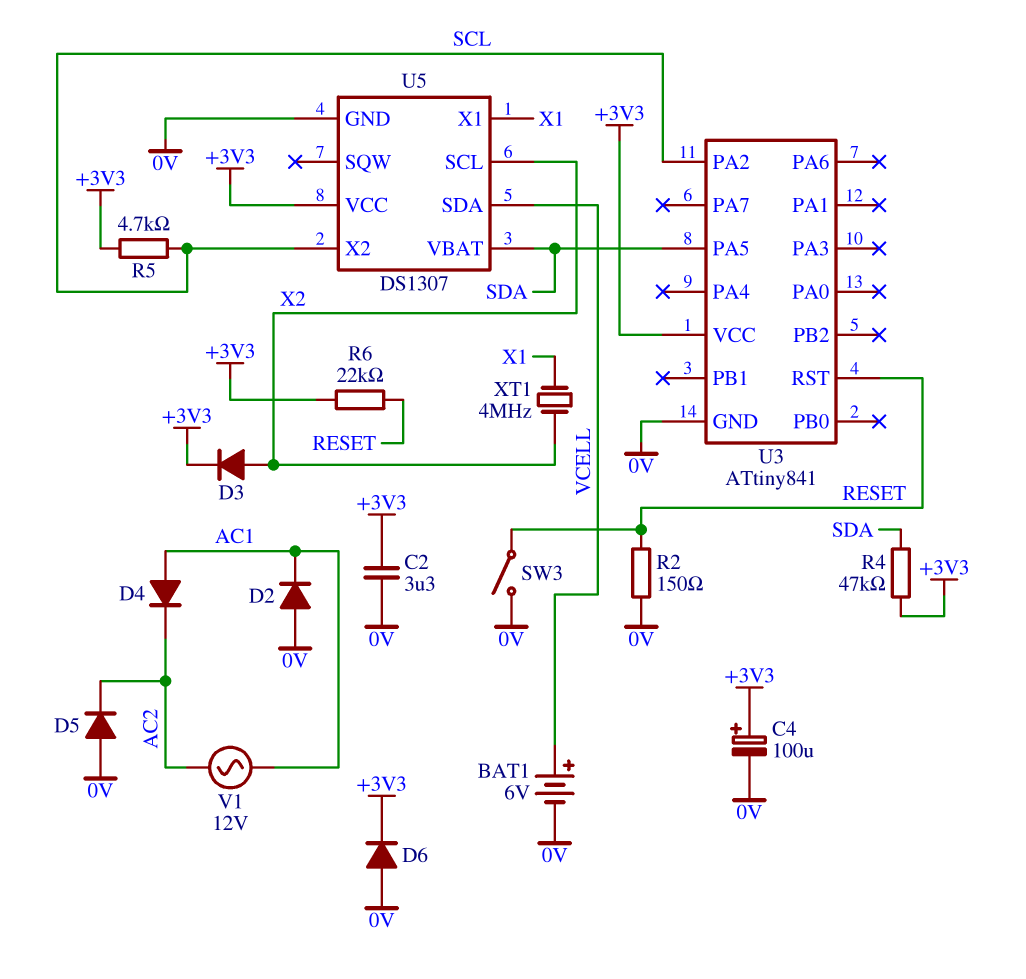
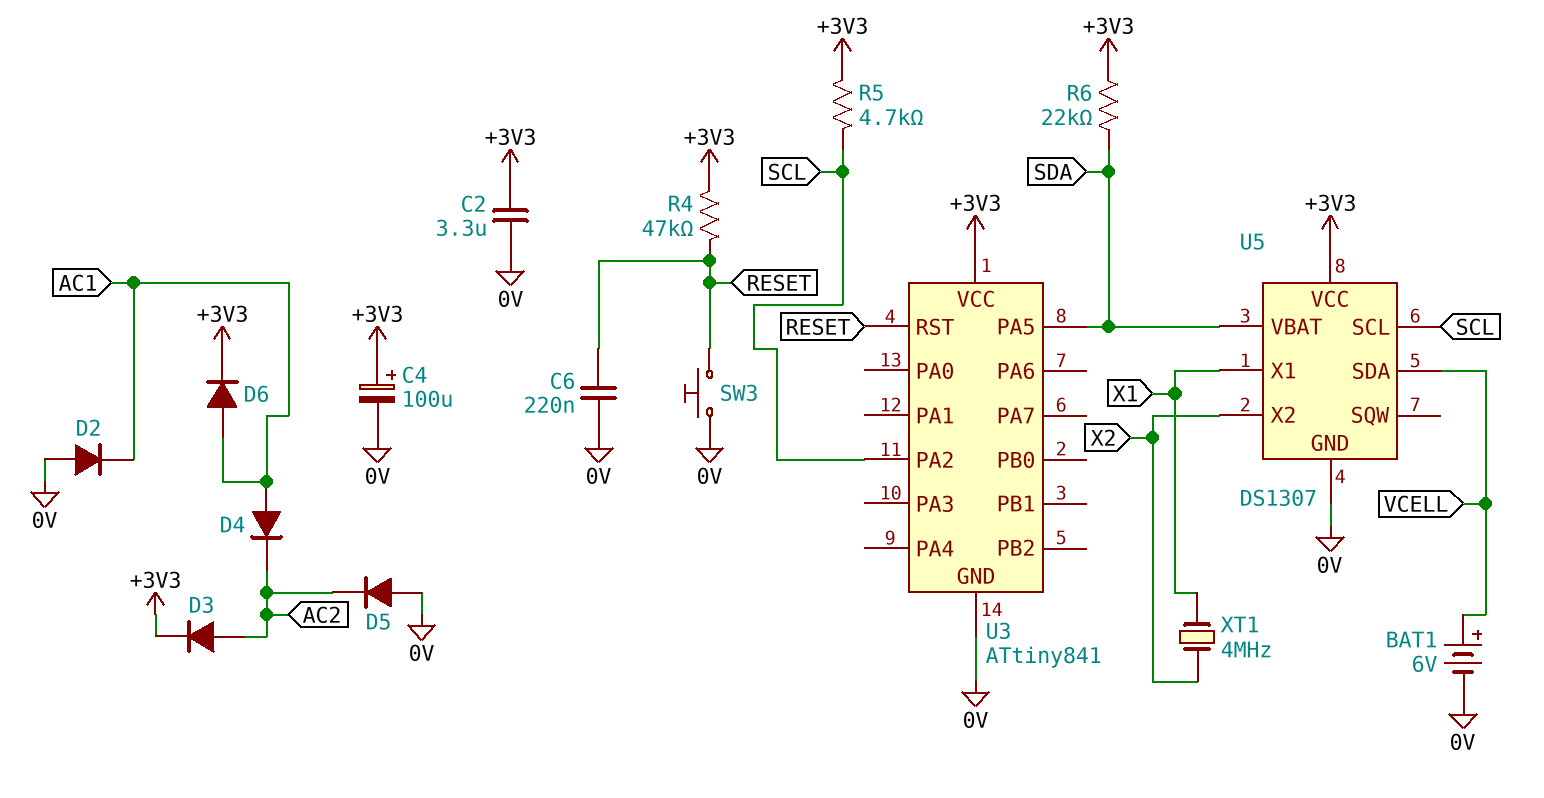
C6: none -> 220nF (0V, RESET)
D3: diode (A X2, K +3V3) -> diode (A AC2, K +3V3)
D6: diode (A 0V, K +3V3) -> diode (A AC1, K +3V3)
R2: 150 (0V, RESET) -> none
R4: 47k (+3V3, SDA) -> 47k (+3V3, RESET)
R6: 22k (+3V3, RESET) -> 22k (+3V3, SDA)
SW3: switch (0V, RESET) -> button (0V, RESET)
U5 pin SCL: X2 -> SCL
U5 pin X2: SCL -> X2
V1: AC 12V (AC1, AC2) -> none

